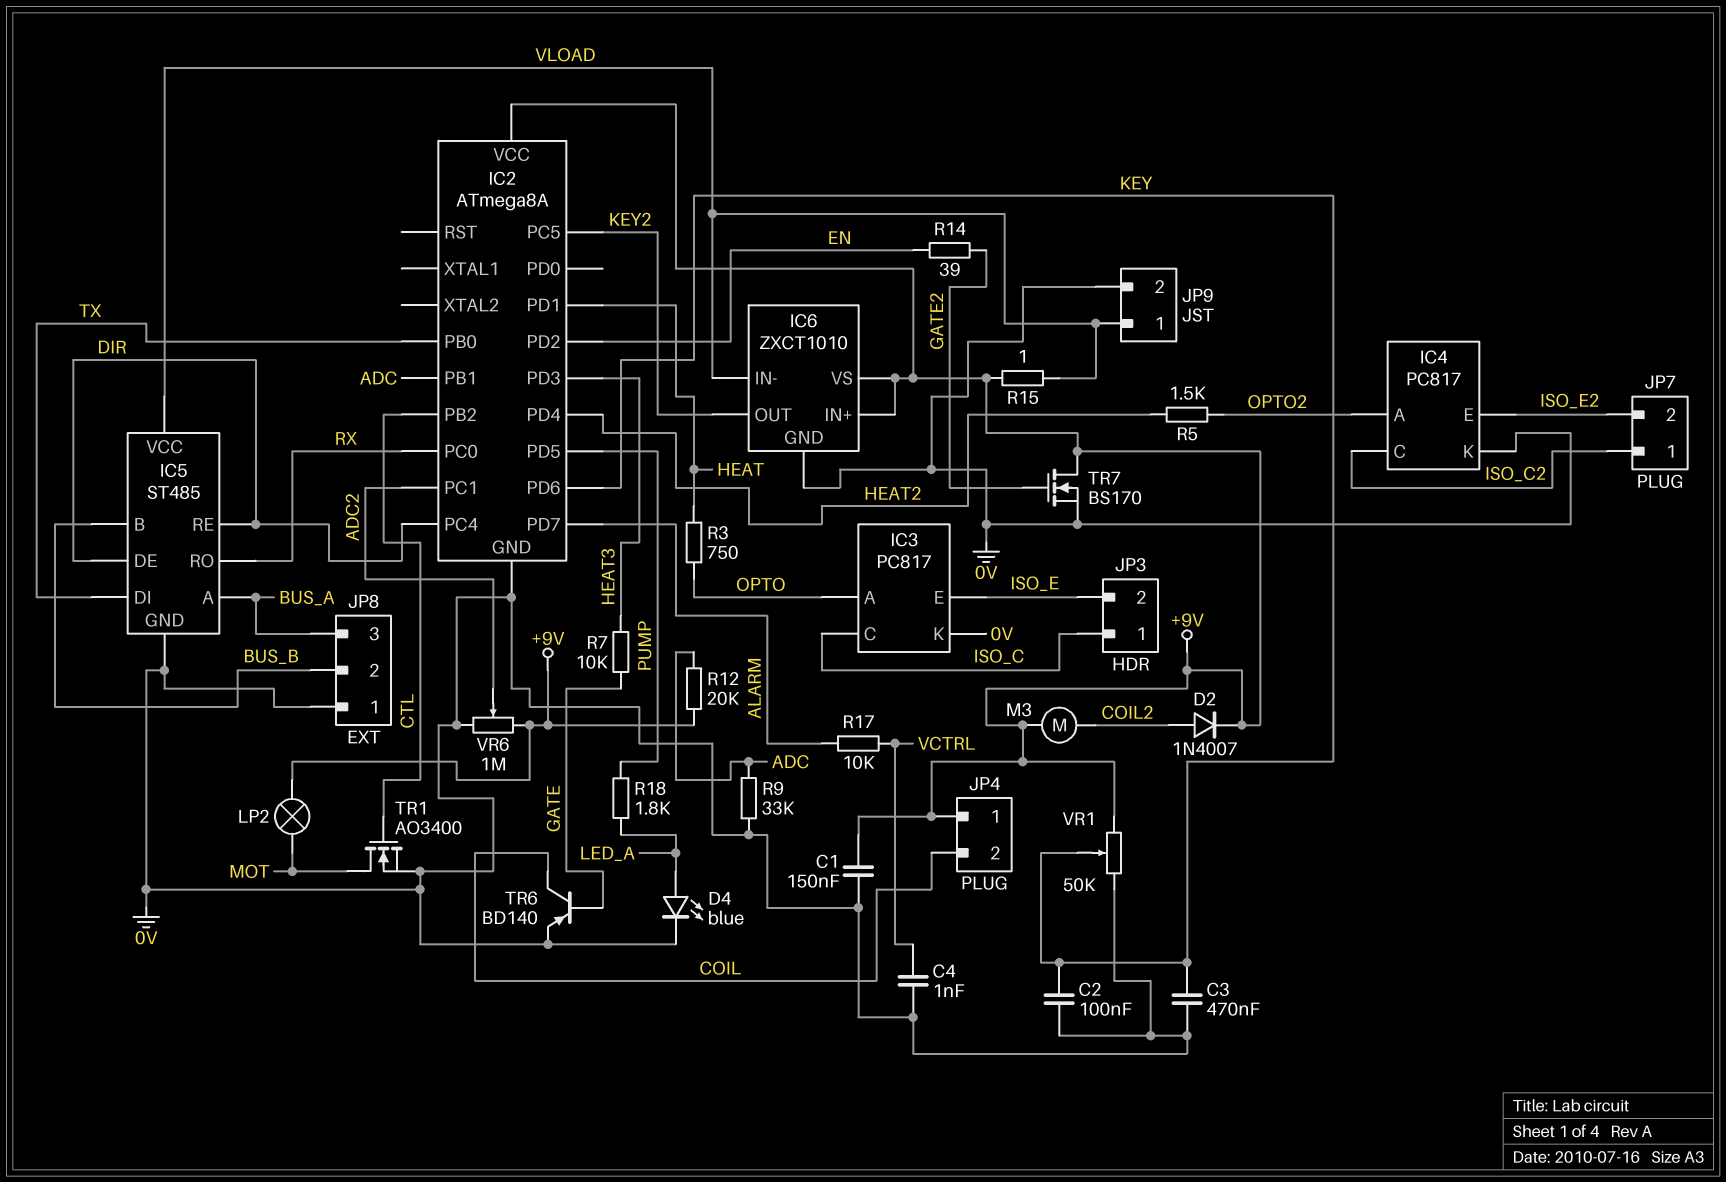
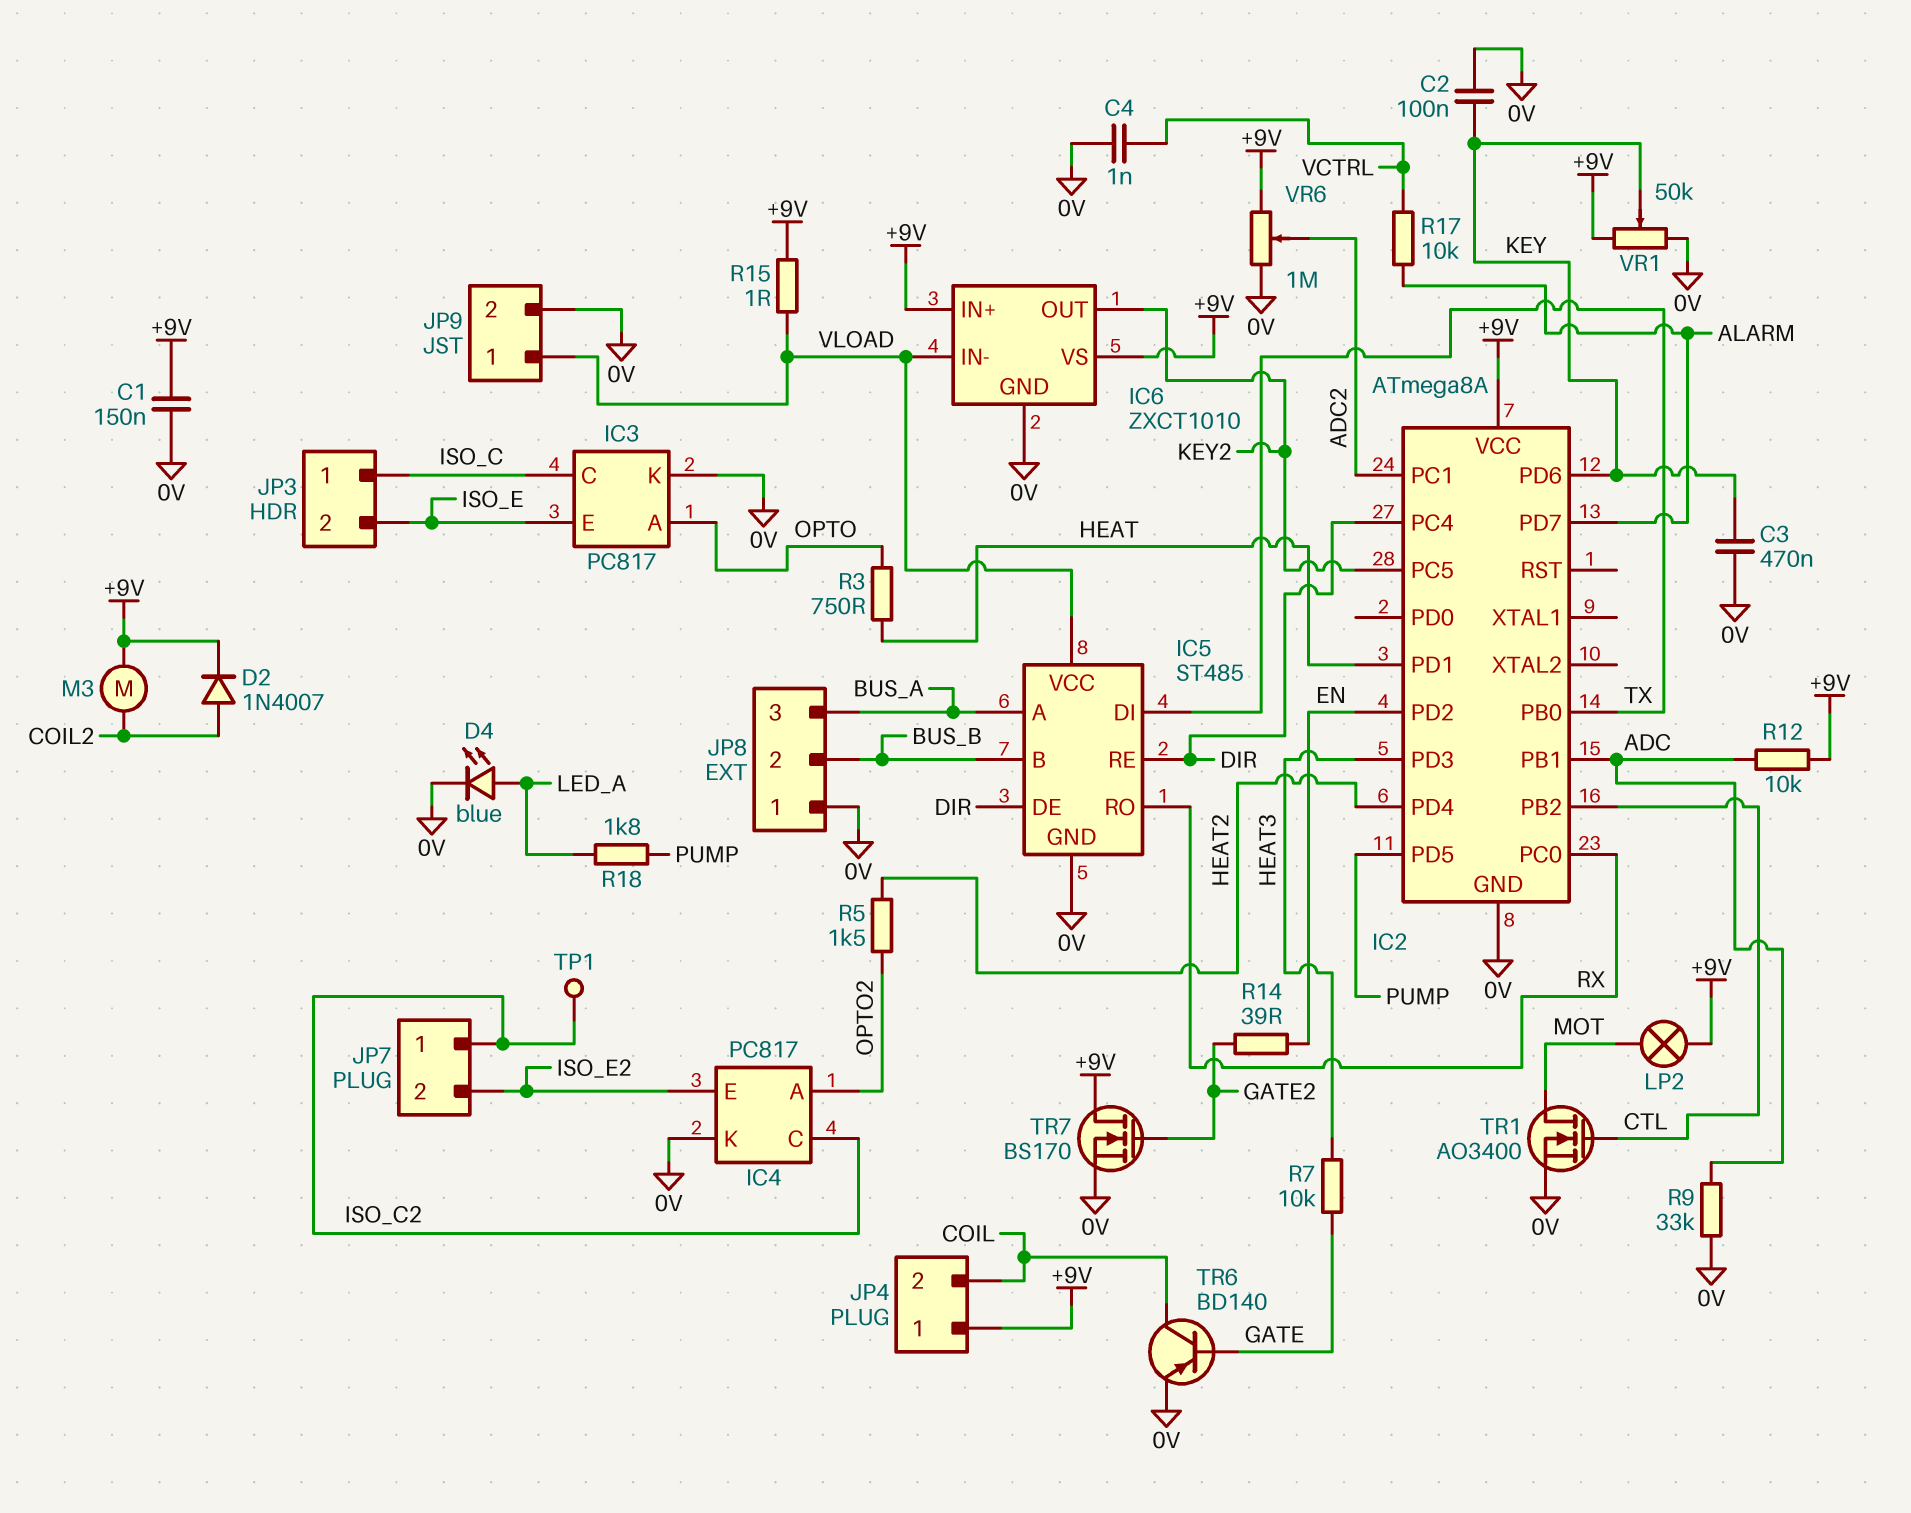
R12: 20k (+9V, ADC) -> 10k (+9V, ADC)
TP1: none -> test point (ISO_C2)

